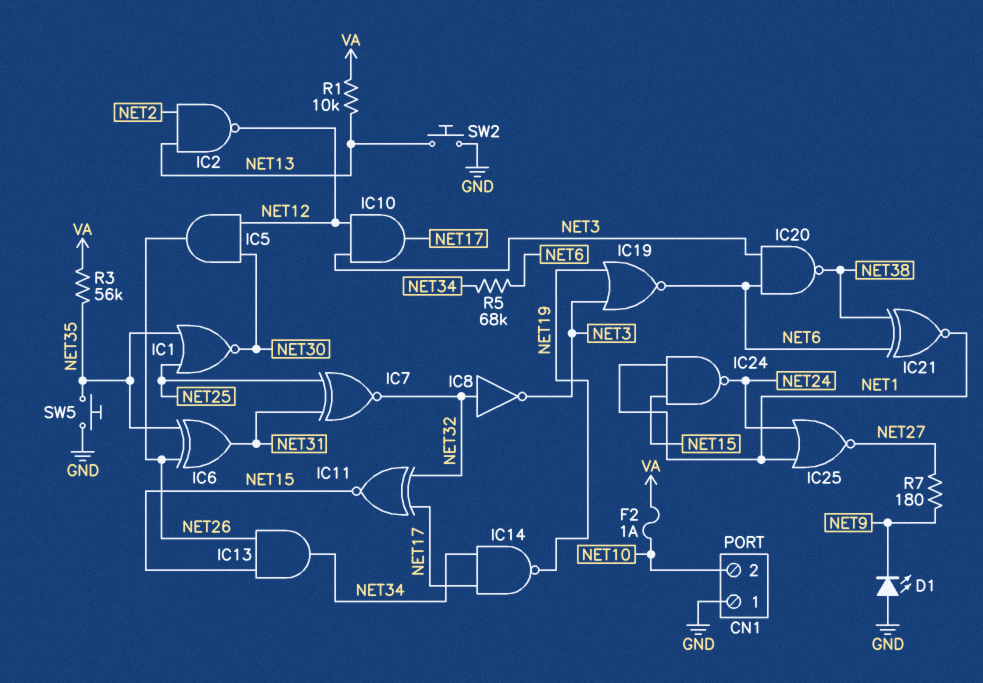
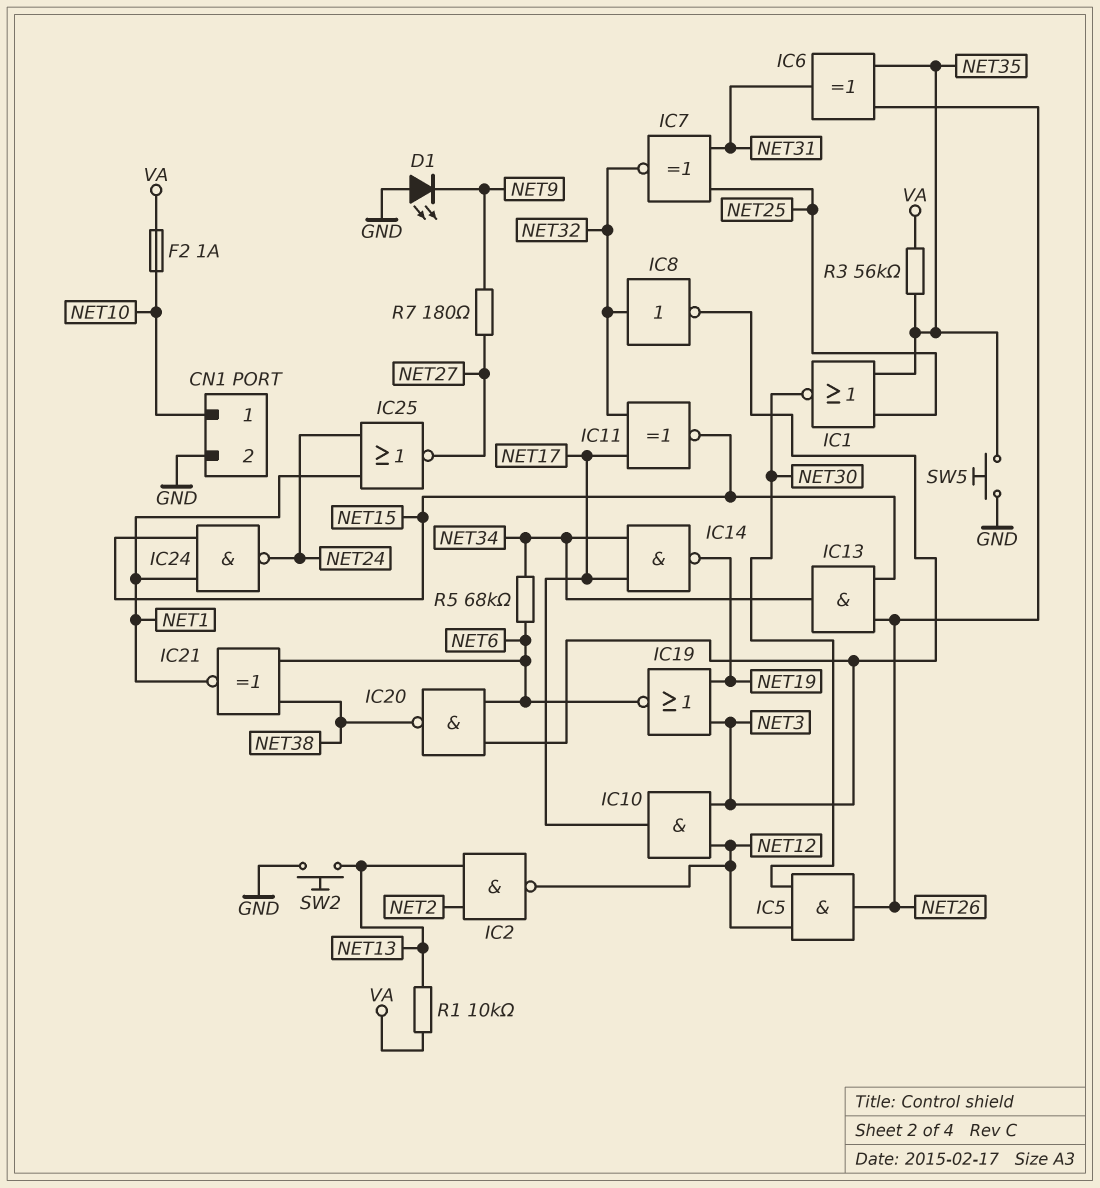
CN1 pin 1: GND -> NET10
CN1 pin 2: NET10 -> GND

